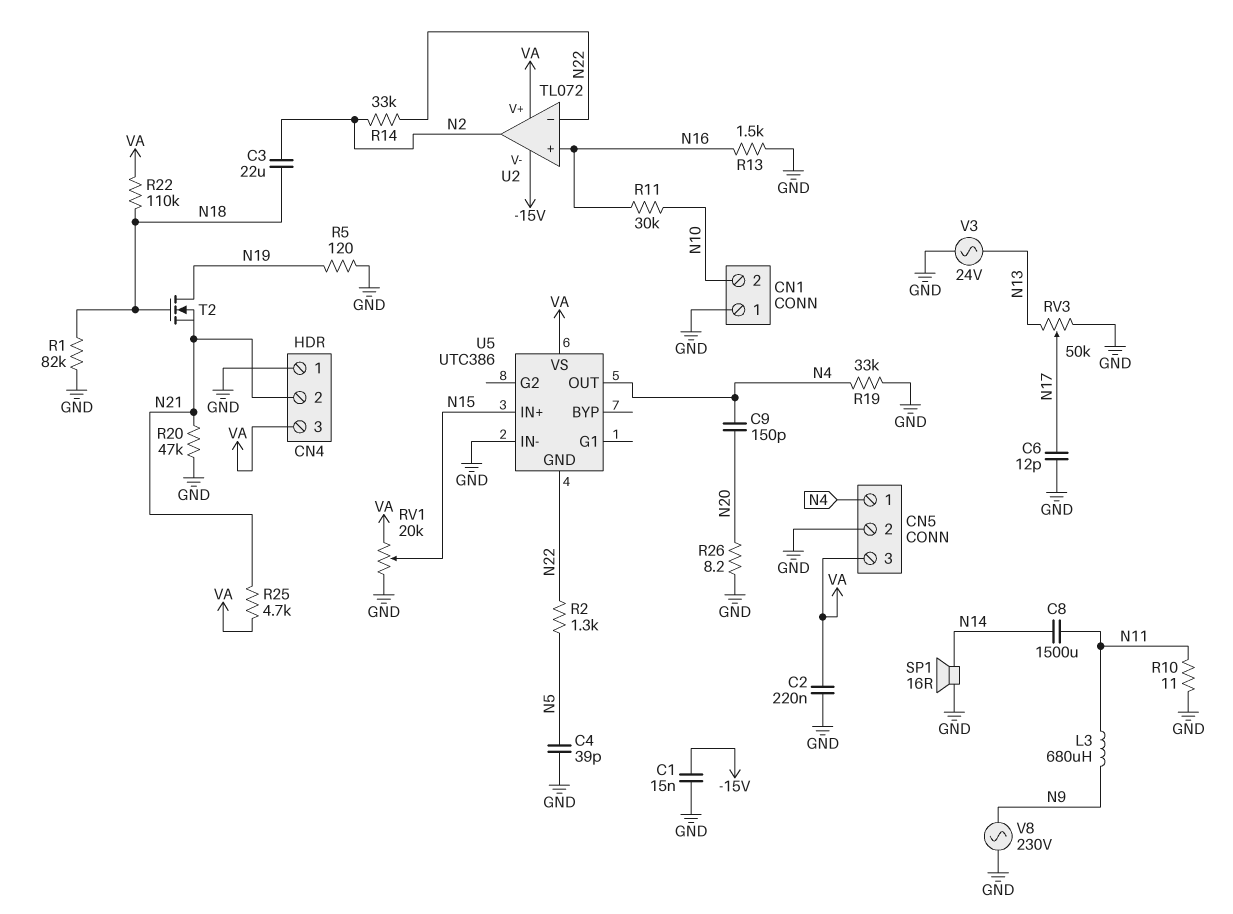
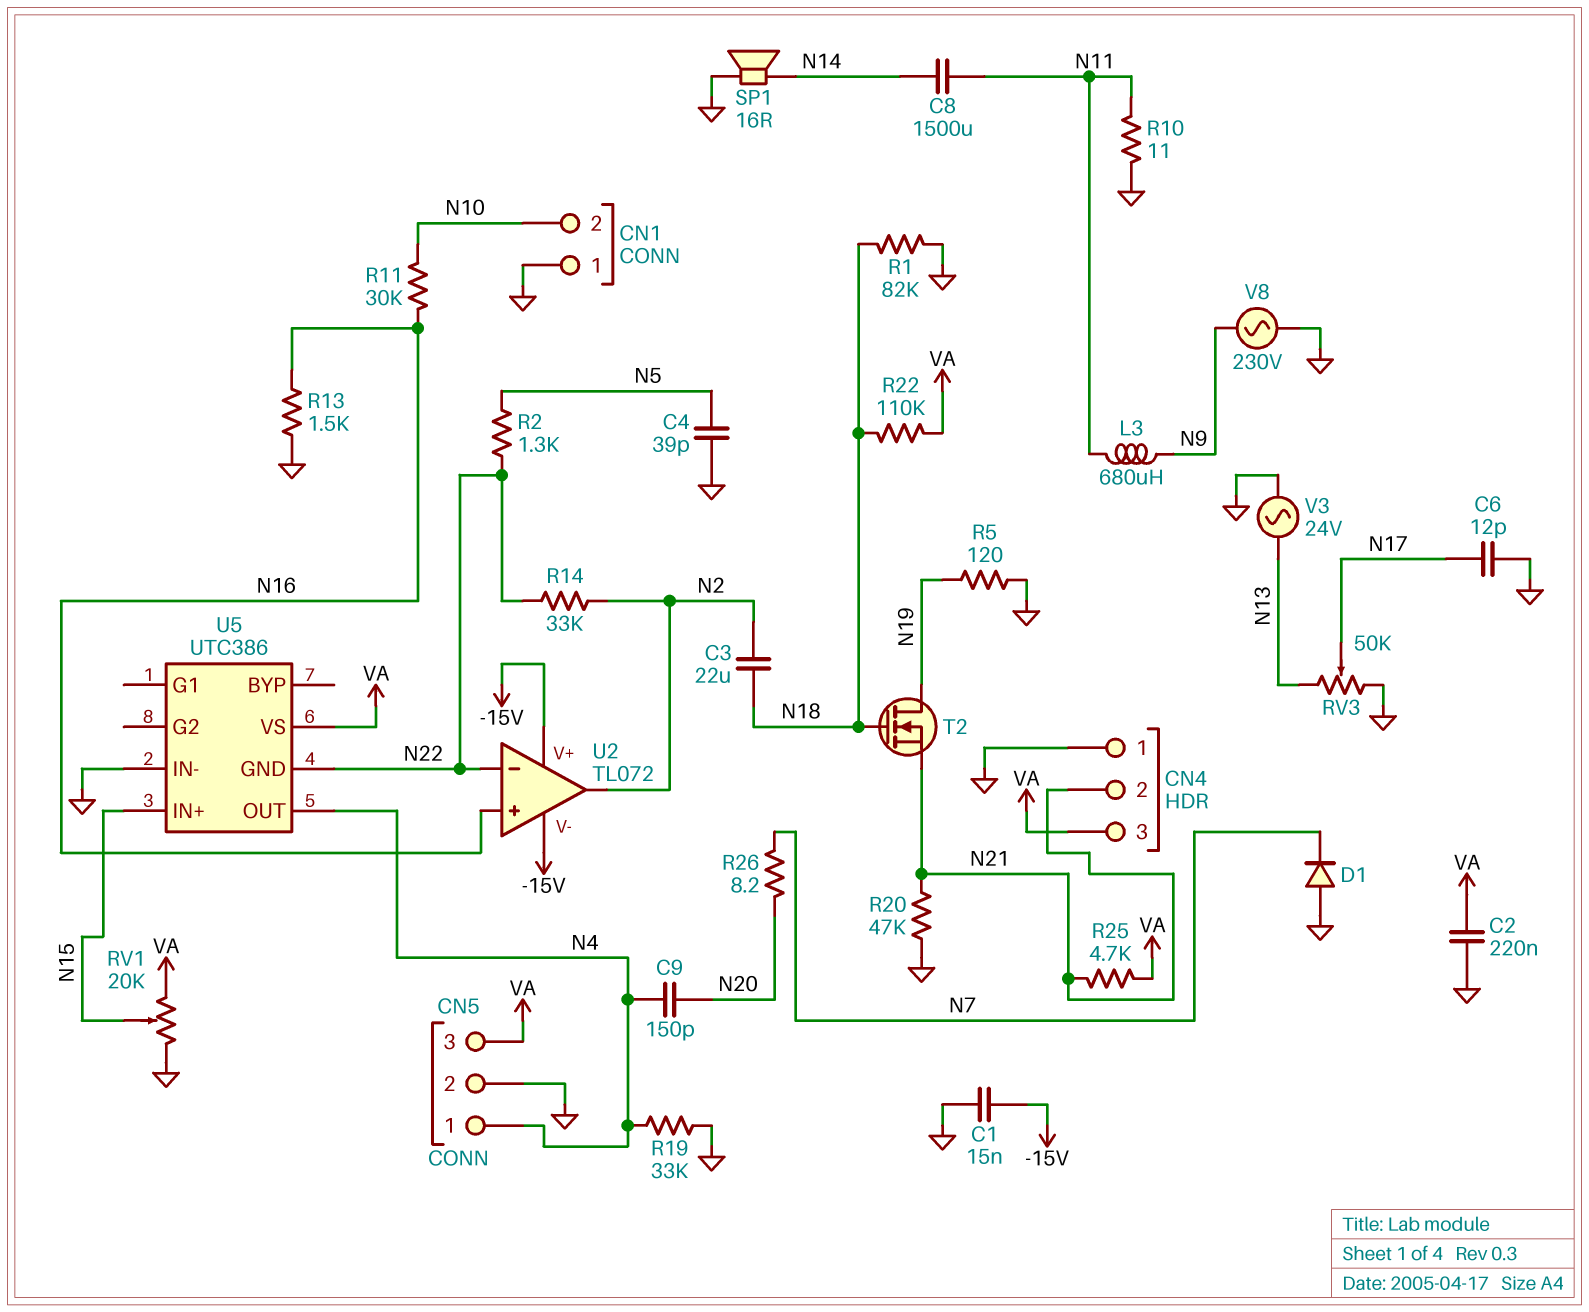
D1: none -> diode (A GND, K N7)
R26: 8.2 (GND, N20) -> 8.2 (N7, N20)
U2 pin V+: VA -> -15V

